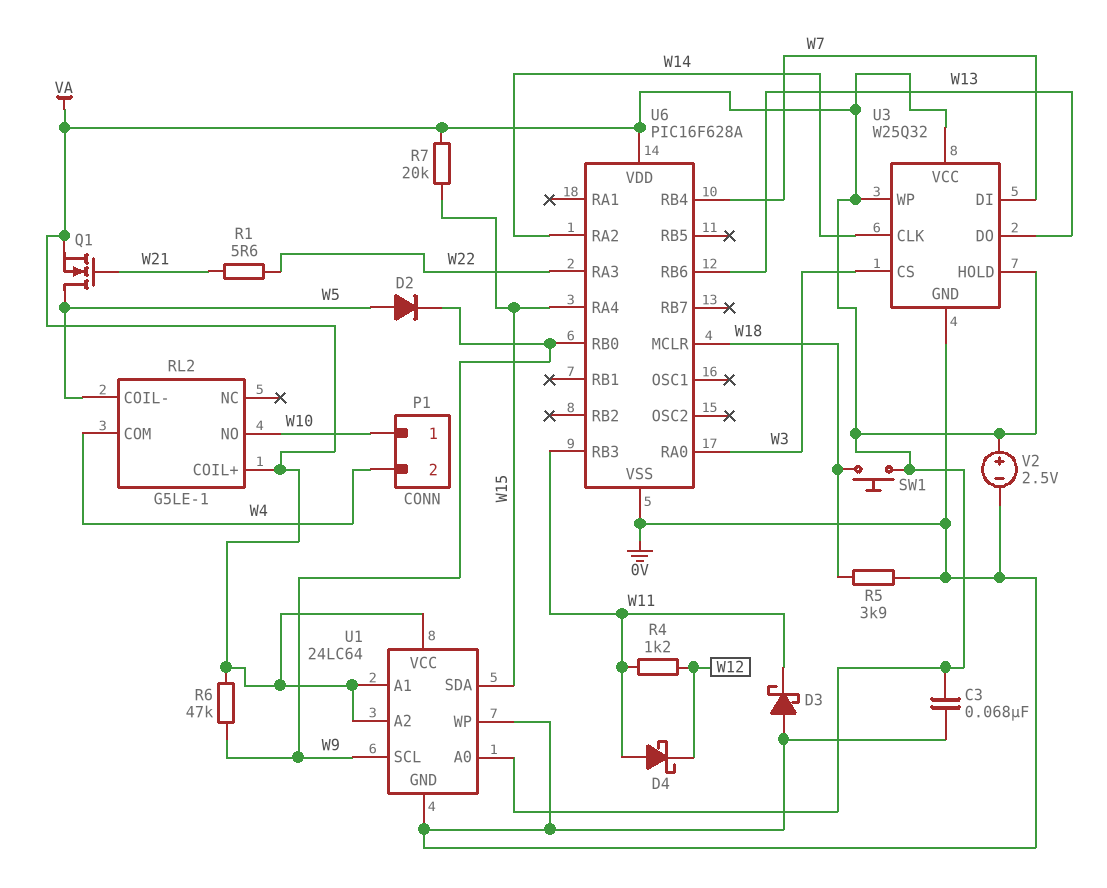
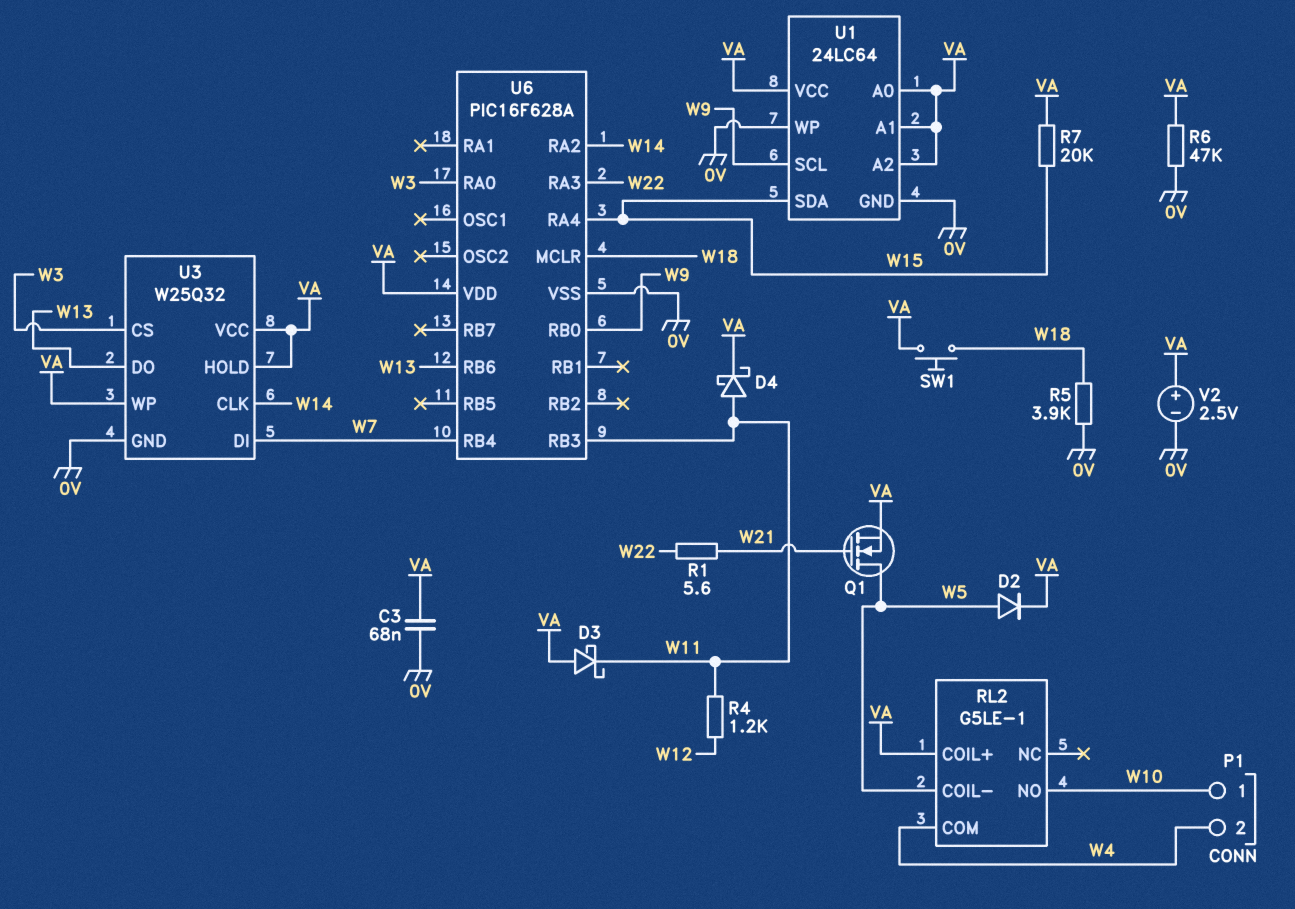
D2: diode (A W5, K W9) -> diode (A W5, K VA)
D3: schottky (A 0V, K W11) -> schottky (A VA, K W11)
D4: schottky (A W11, K W12) -> schottky (A W11, K VA)
R6: 47k (VA, W9) -> 47k (0V, VA)

